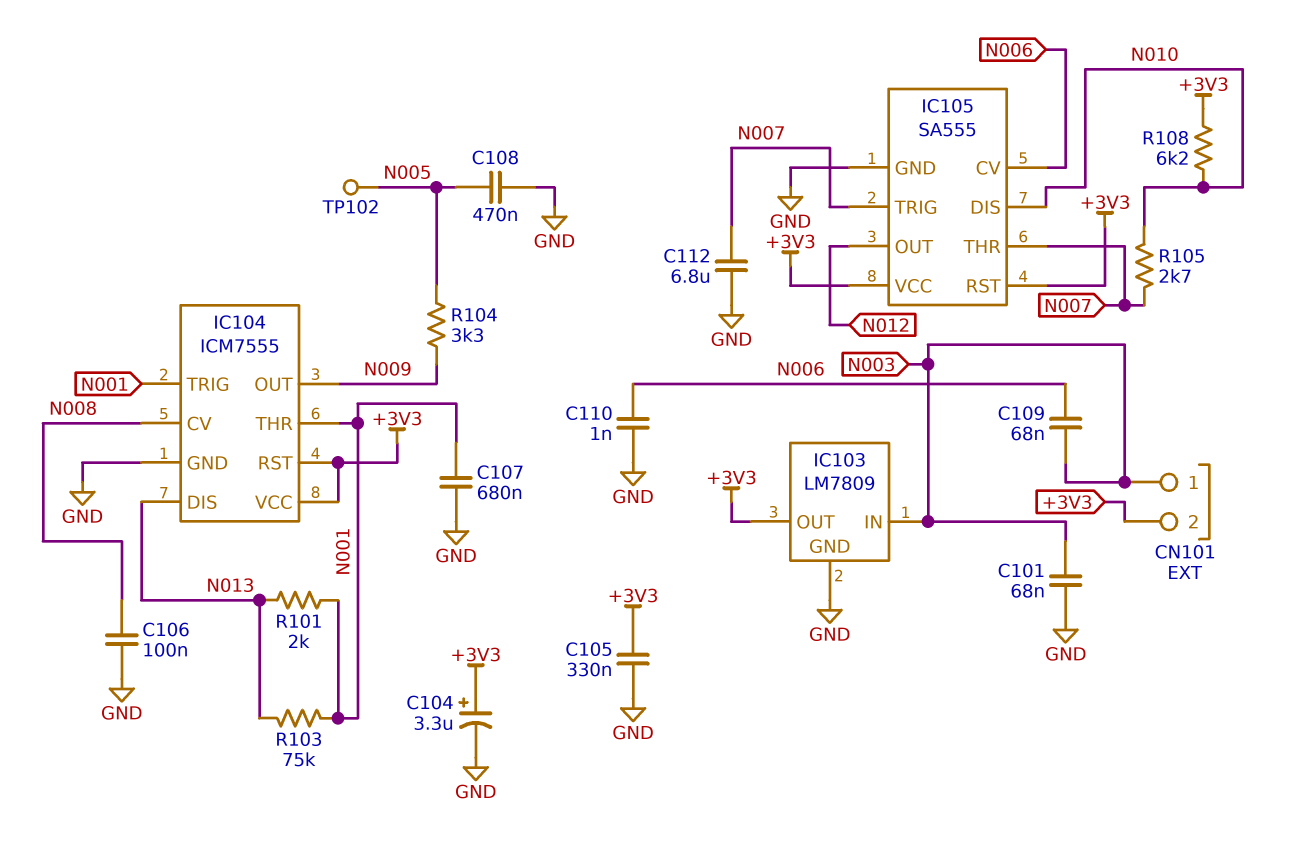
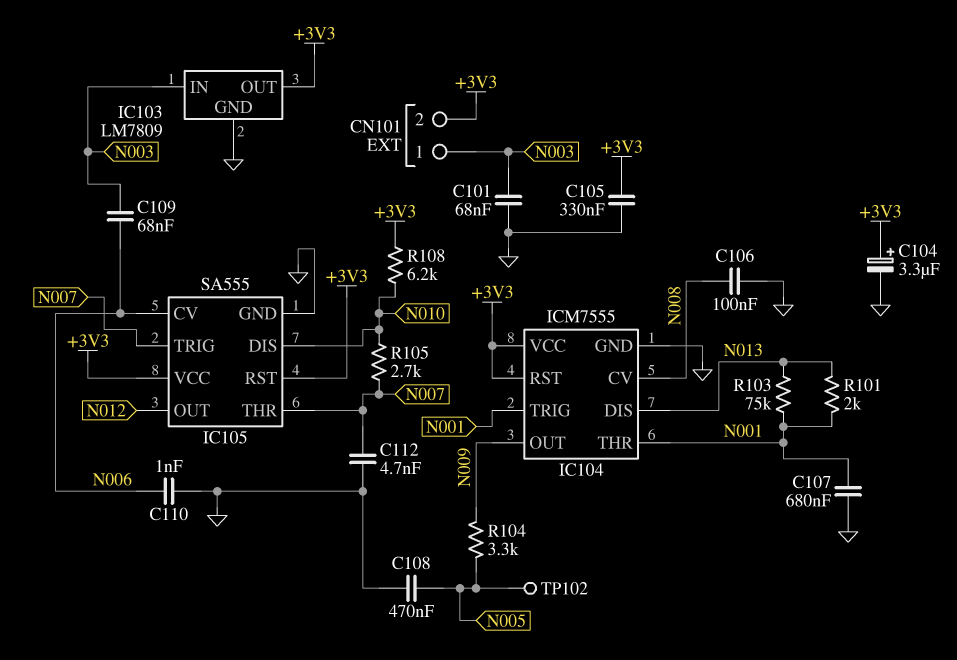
C112: 6.8uF (GND, N007) -> 4.7nF (GND, N007)

